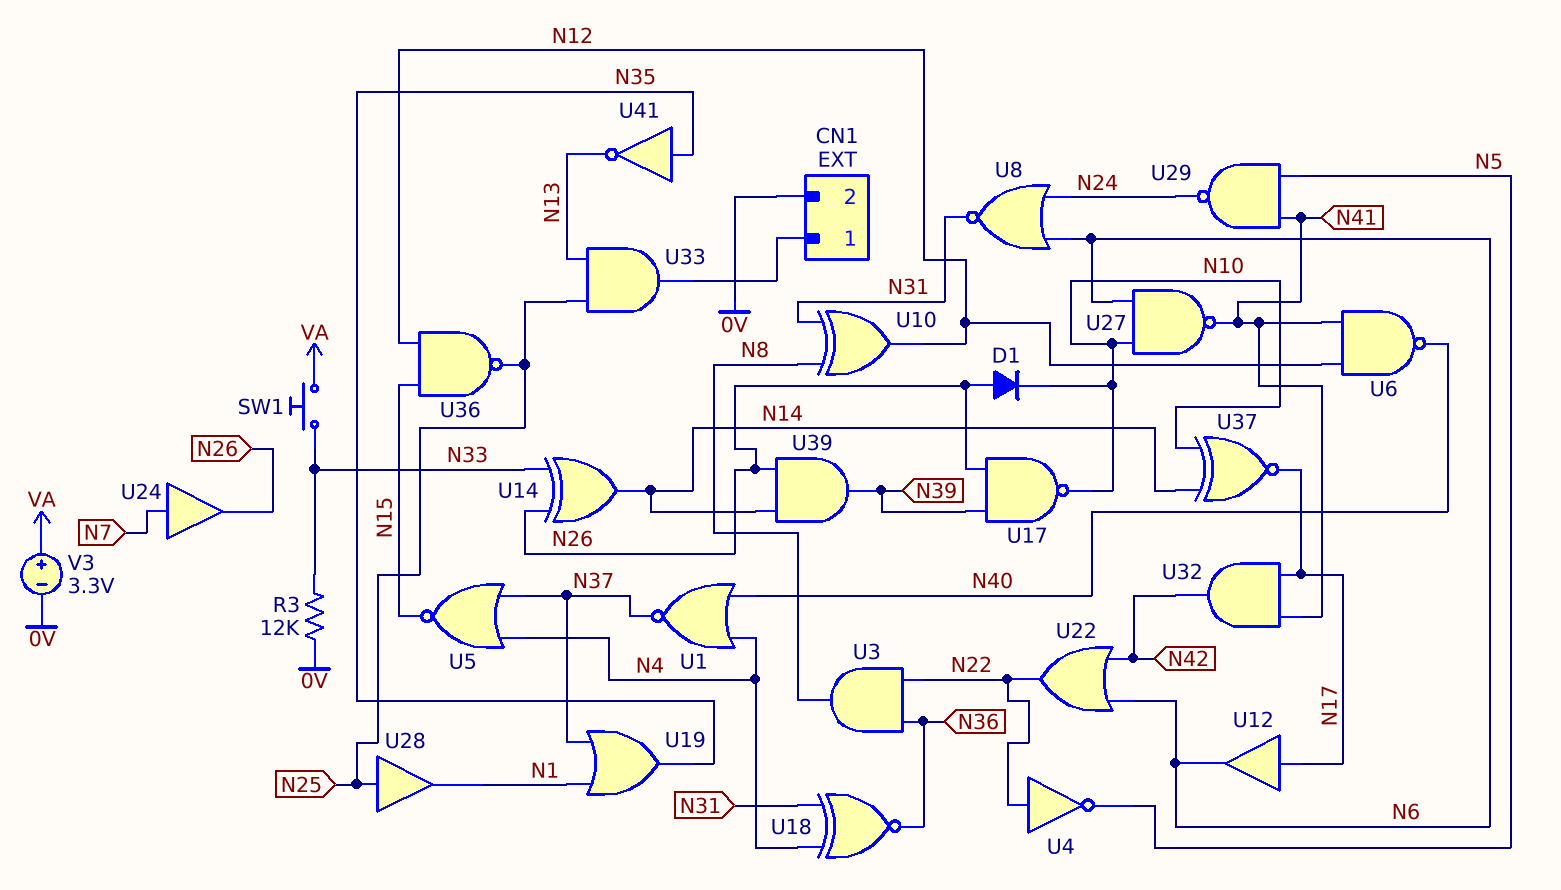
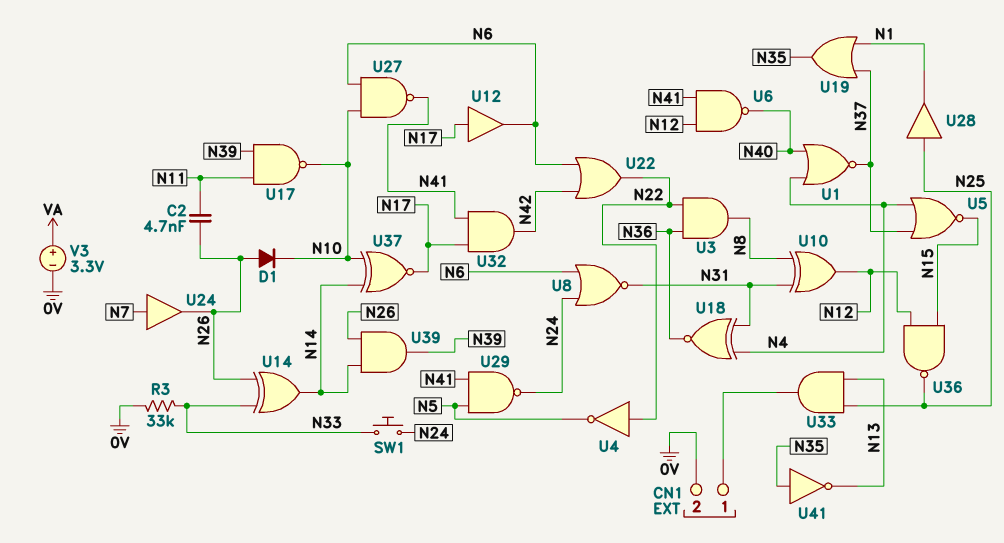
C2: none -> 4.7nF (N11, N26)
R3: 12k (0V, N33) -> 33k (0V, N33)
SW1: button (N33, VA) -> button (N24, N33)
U17: NAND (in N26, in N39, out N10) -> NAND (in N11, in N39, out N10)

